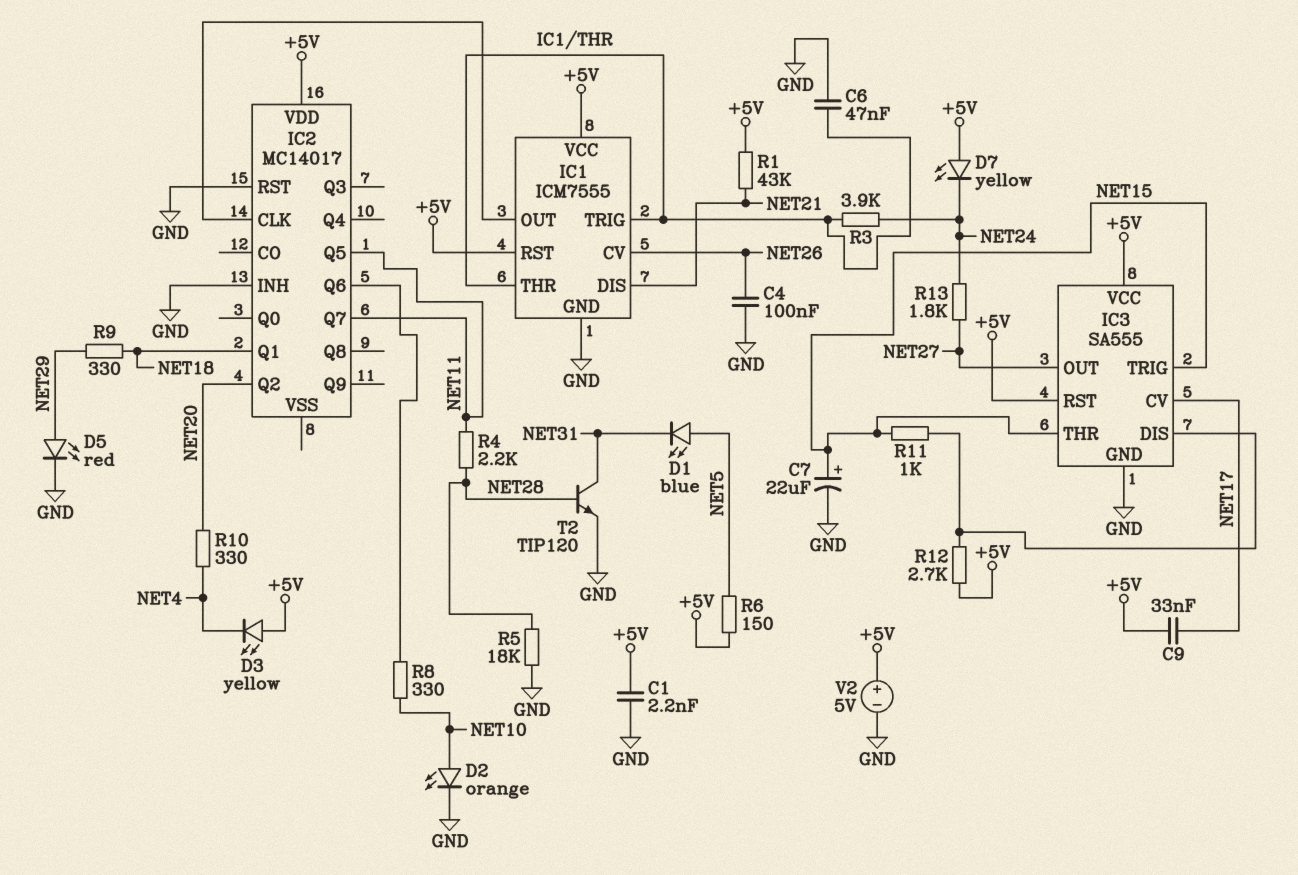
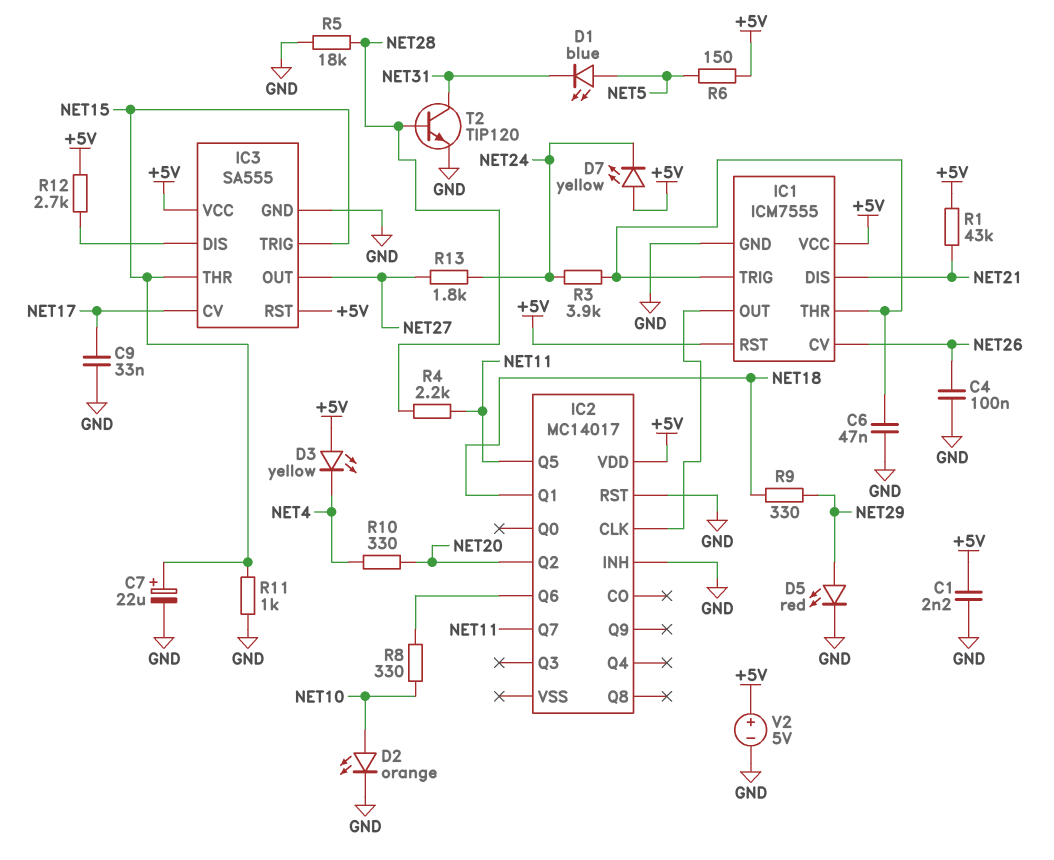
C9: 33nF (+5V, NET17) -> 33nF (GND, NET17)
R11: 1k (IC3/DIS, NET15) -> 1k (GND, NET15)

